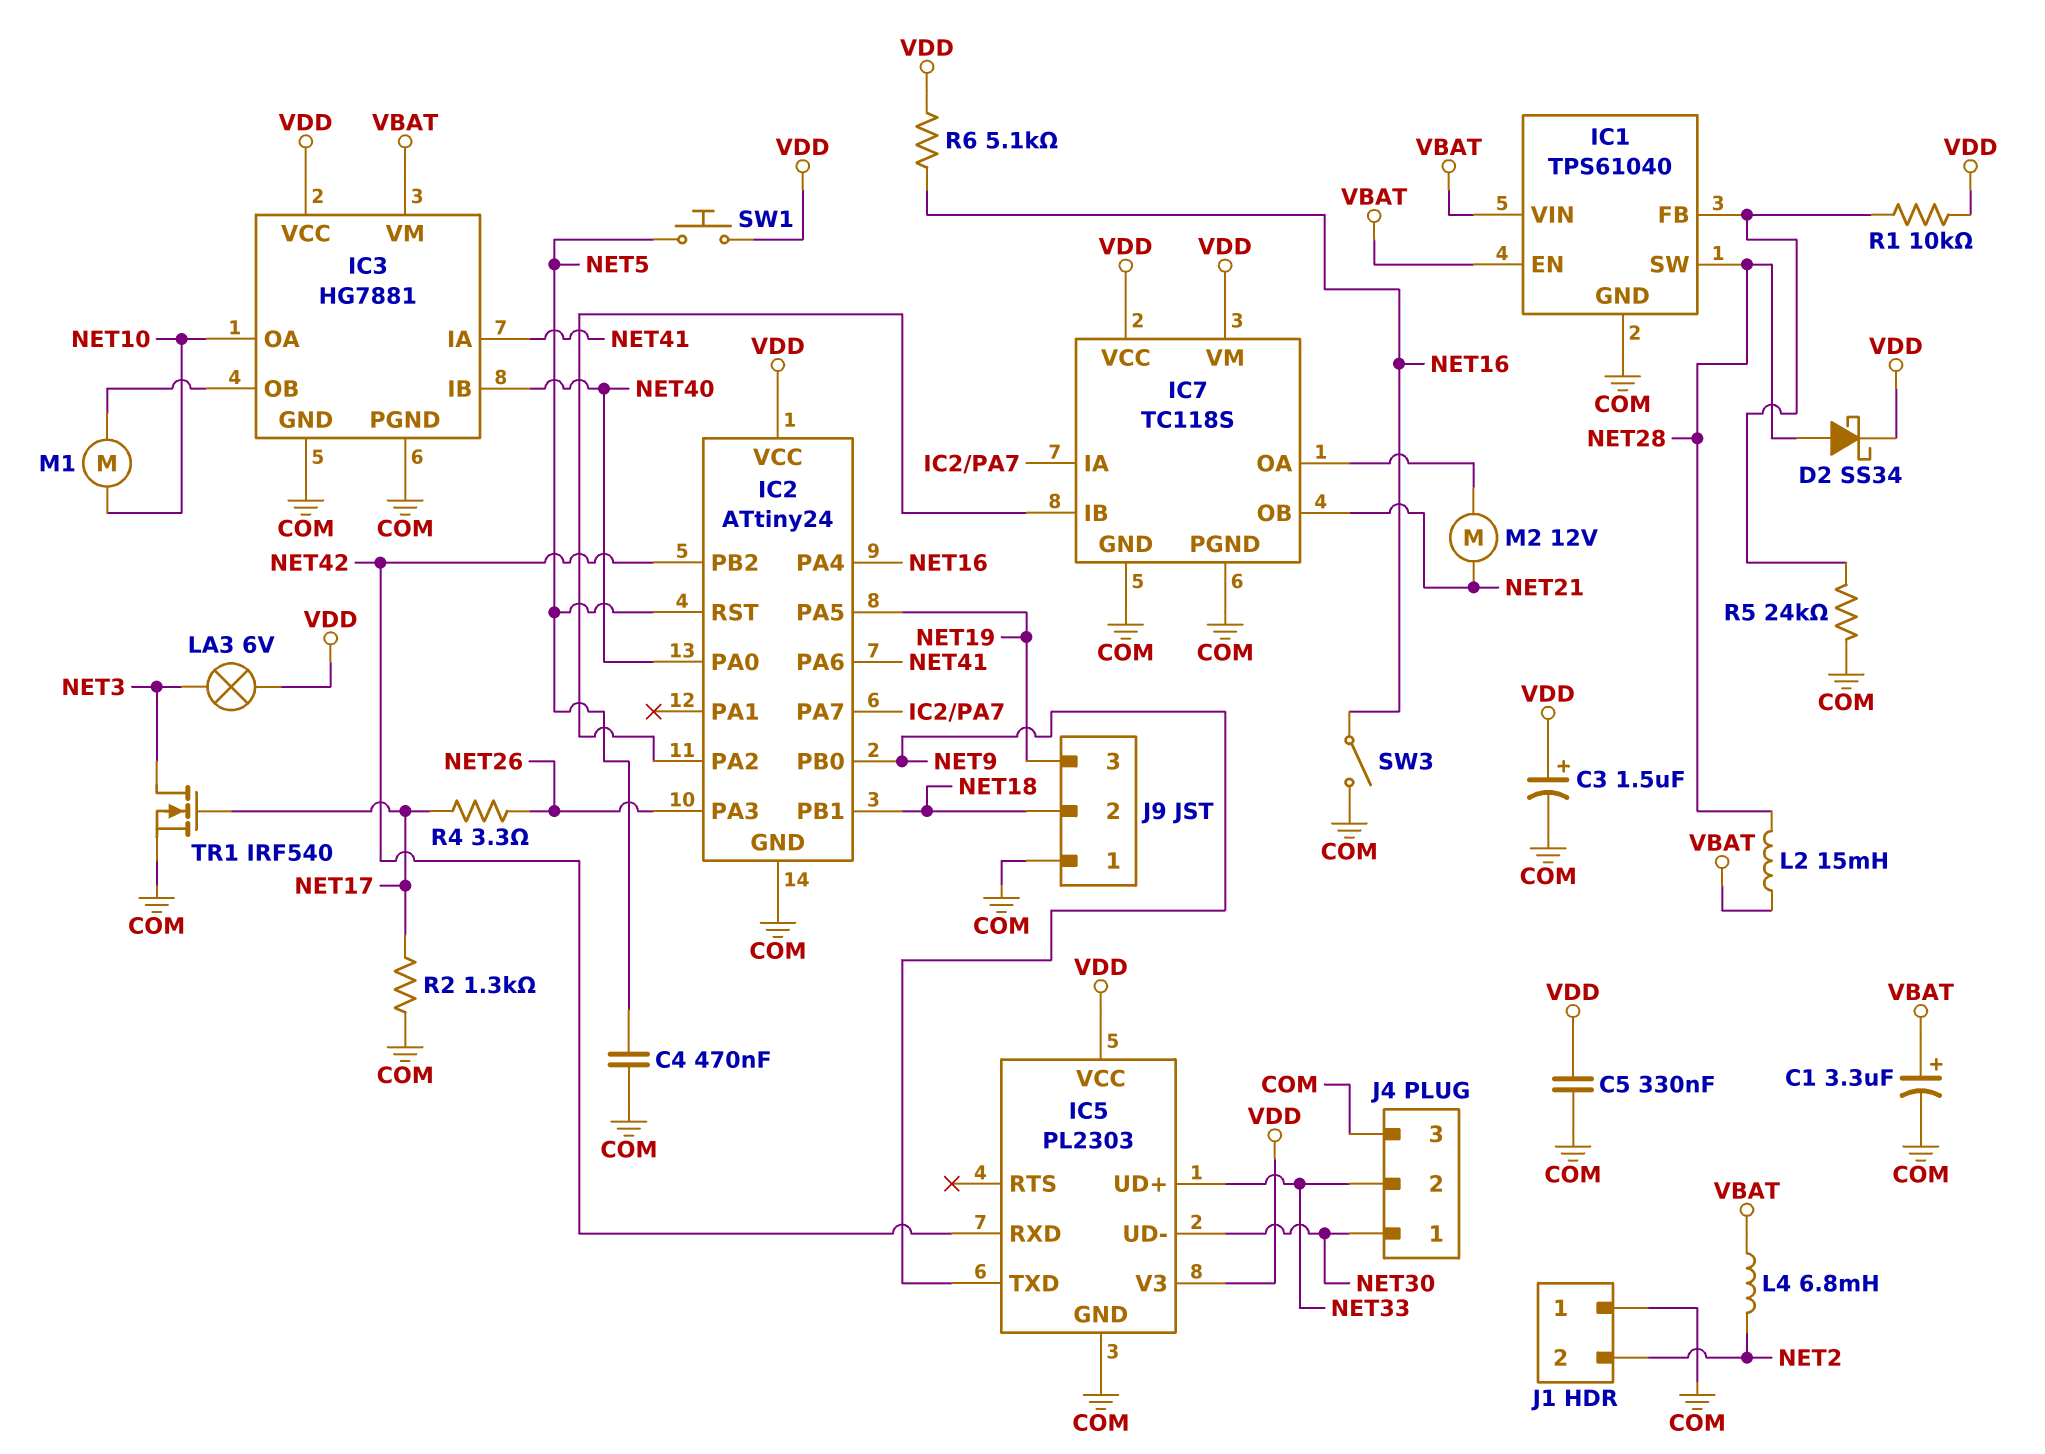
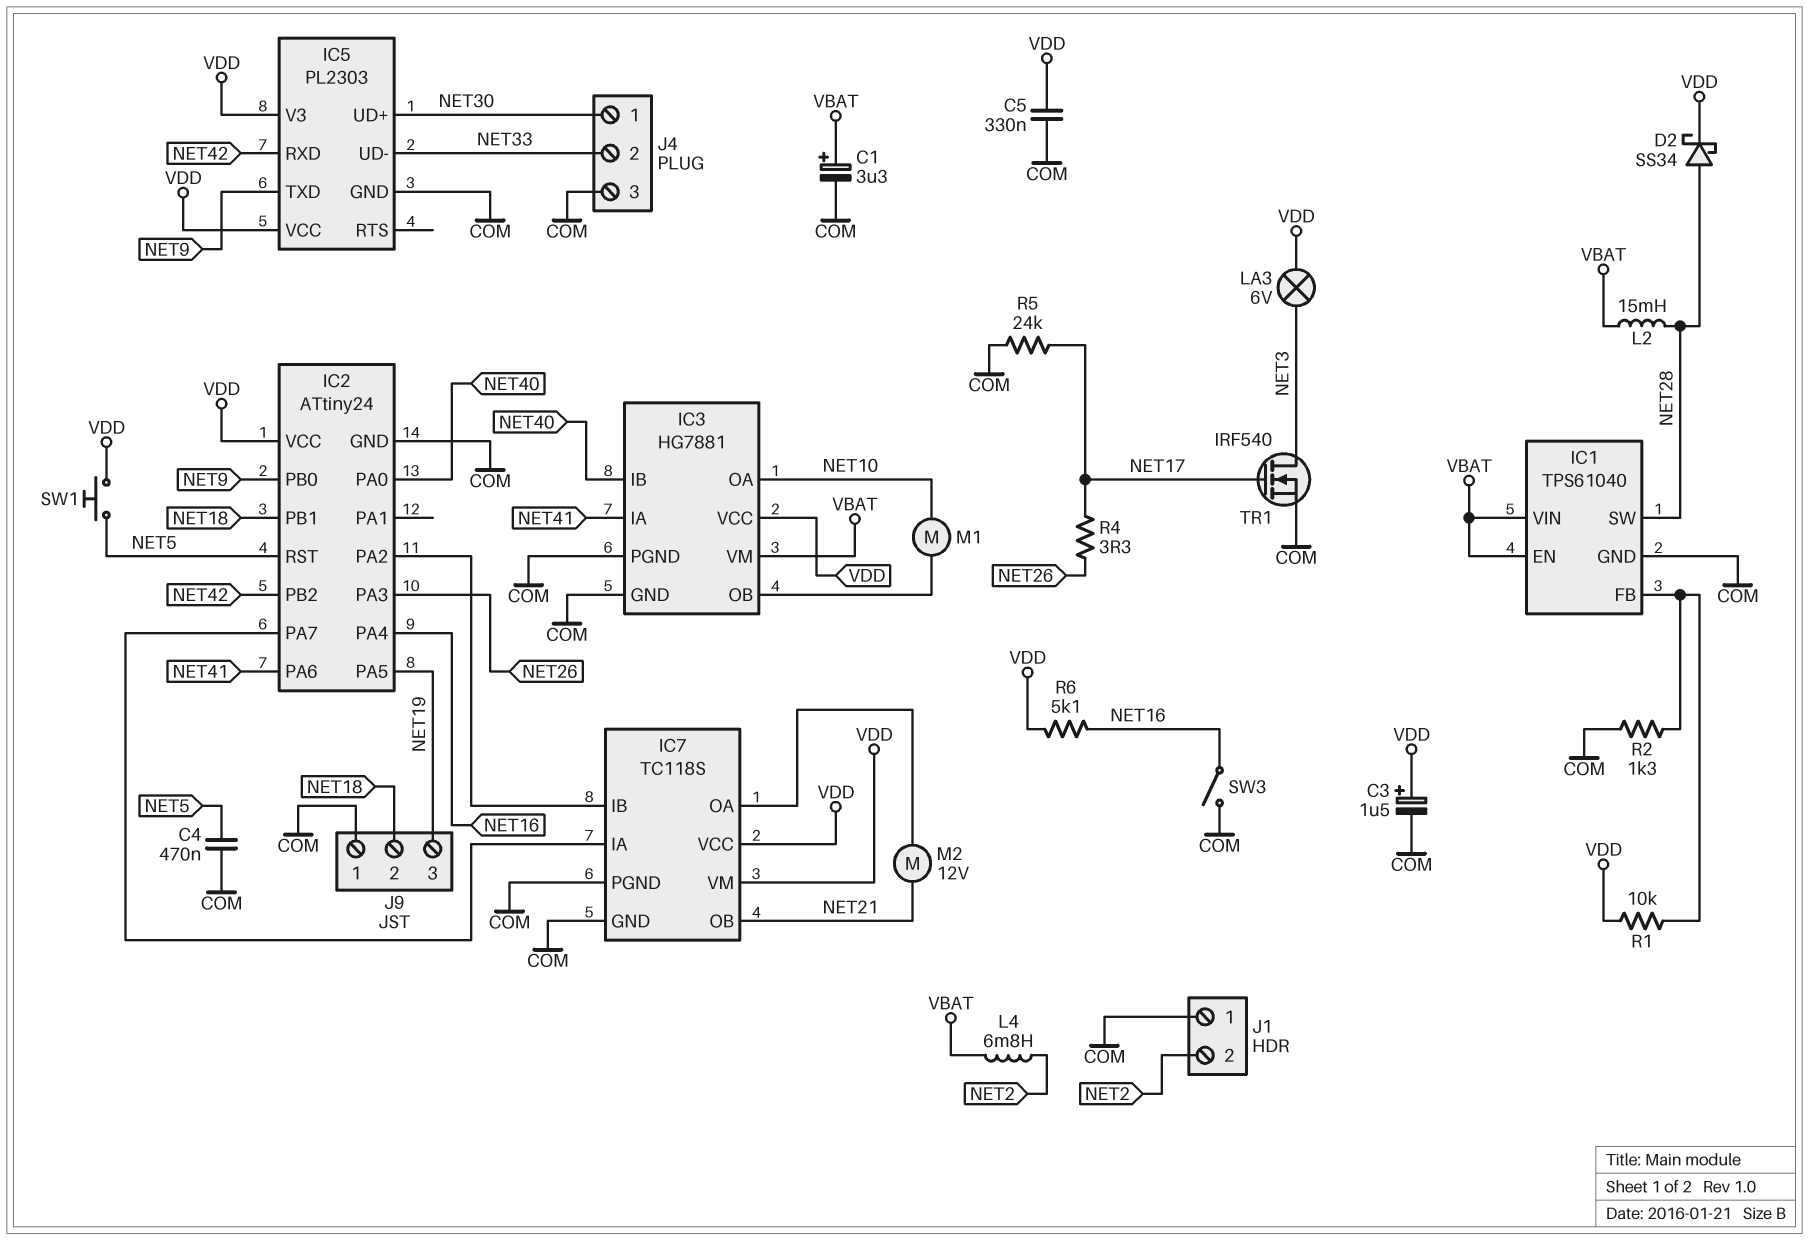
IC5 pin UD+: NET33 -> NET30
IC5 pin UD-: NET30 -> NET33
R2: 1.3k (COM, NET17) -> 1.3k (COM, IC1/FB)
R5: 24k (COM, IC1/FB) -> 24k (COM, NET17)

